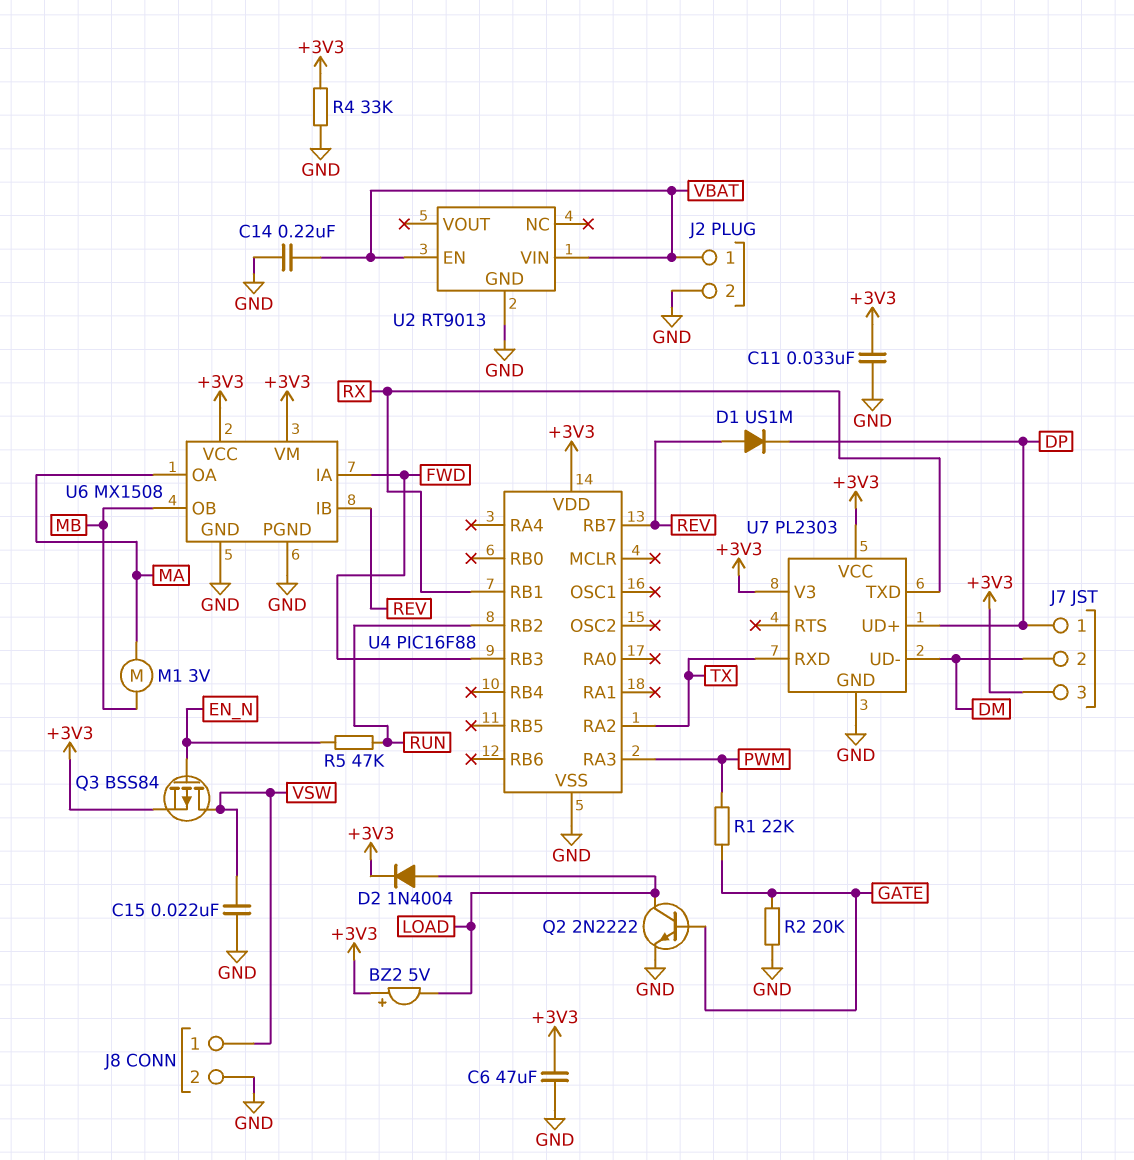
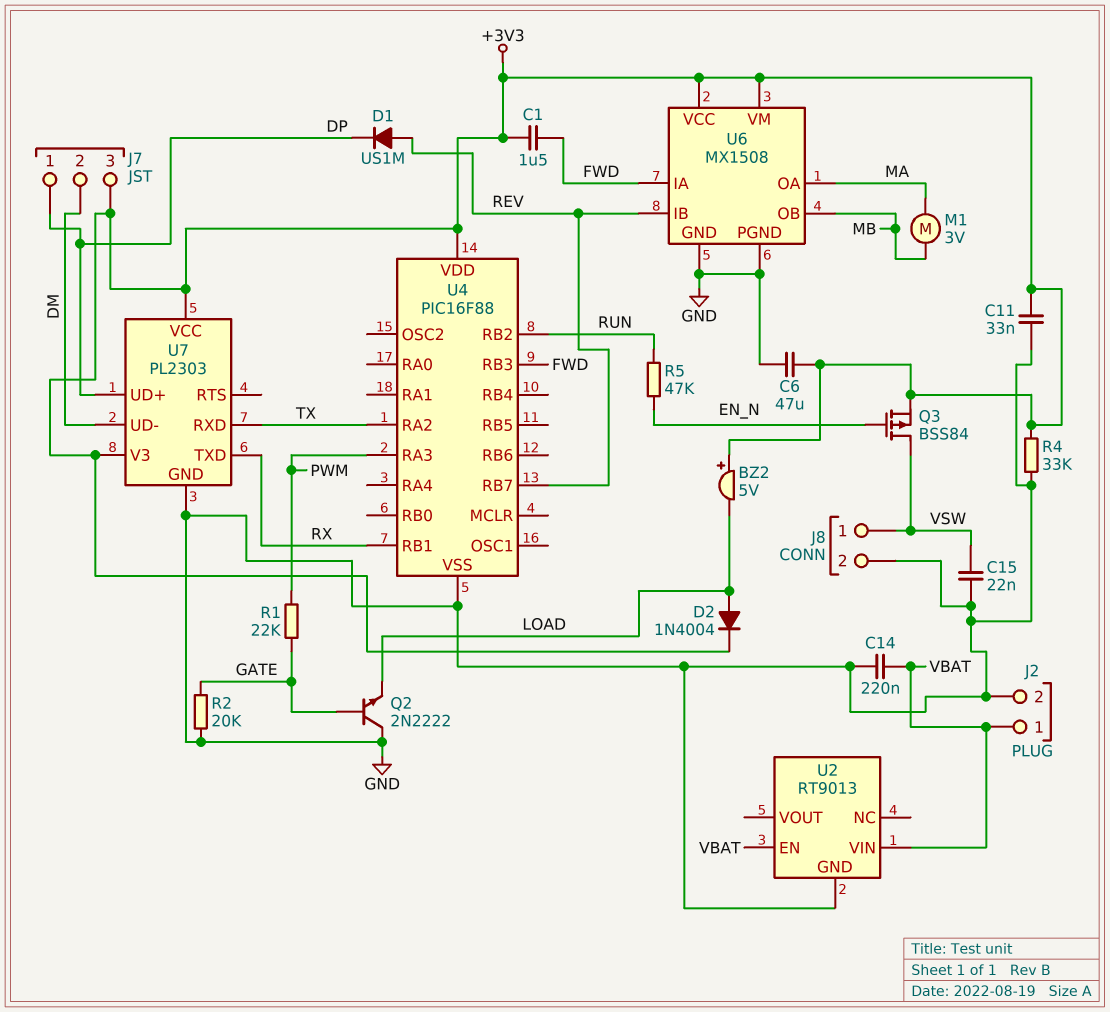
C1: none -> 1.5uF (+3V3, FWD)
Q2: NPN 2N2222 (B GATE, C LOAD, E GND) -> NPN 2N2222 (B GATE, C GND, E LOAD)

